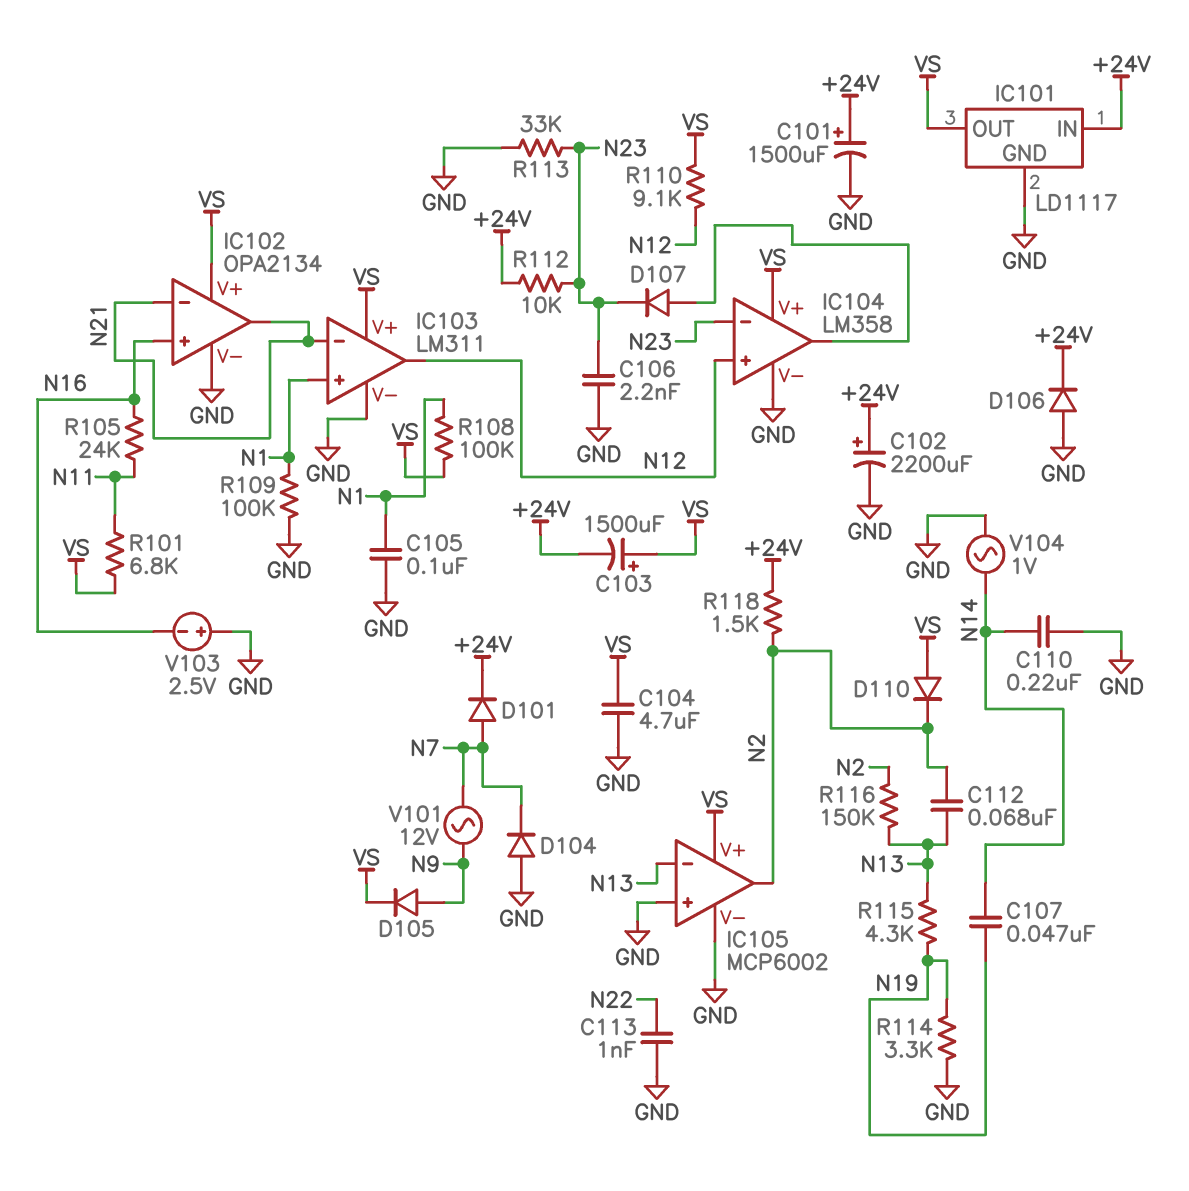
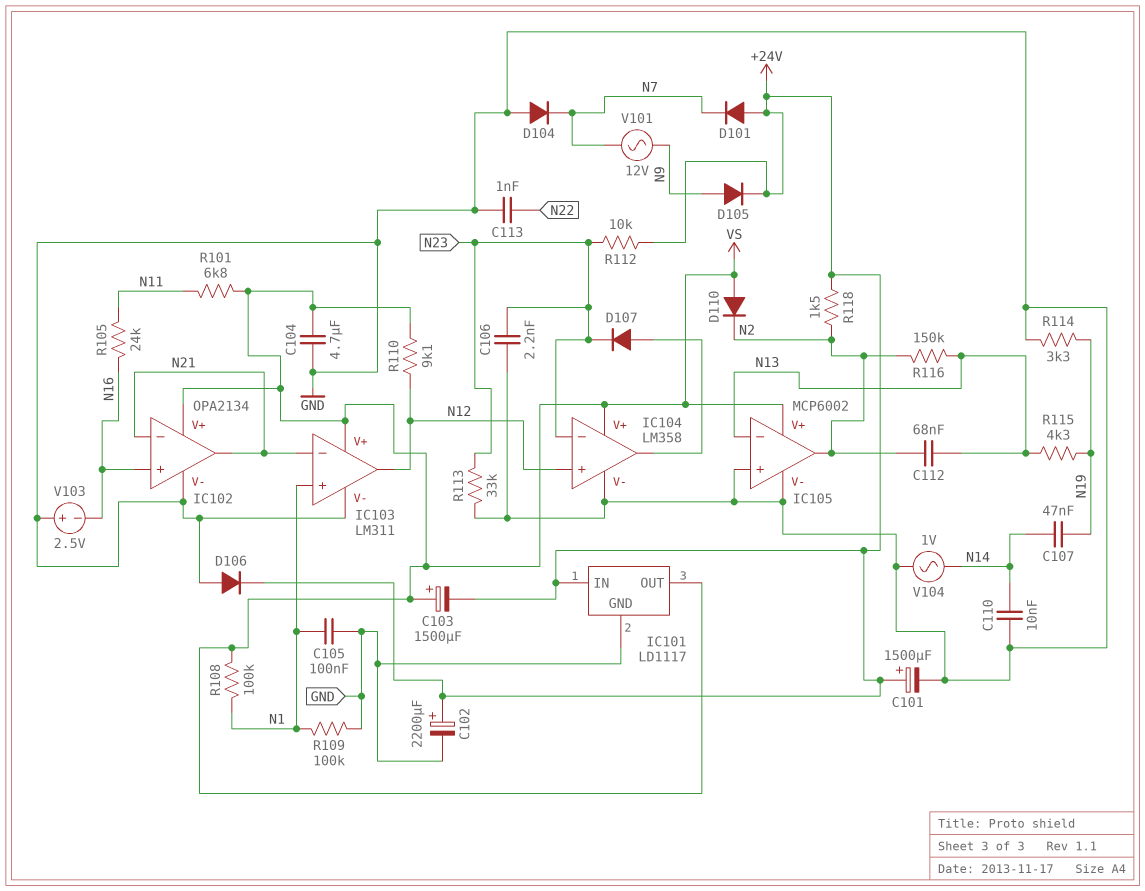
C110: 220nF (GND, N14) -> 10nF (GND, N14)
D101: diode (A N7, K +24V) -> diode (A +24V, K N7)
D105: diode (A N9, K VS) -> diode (A N9, K +24V)

